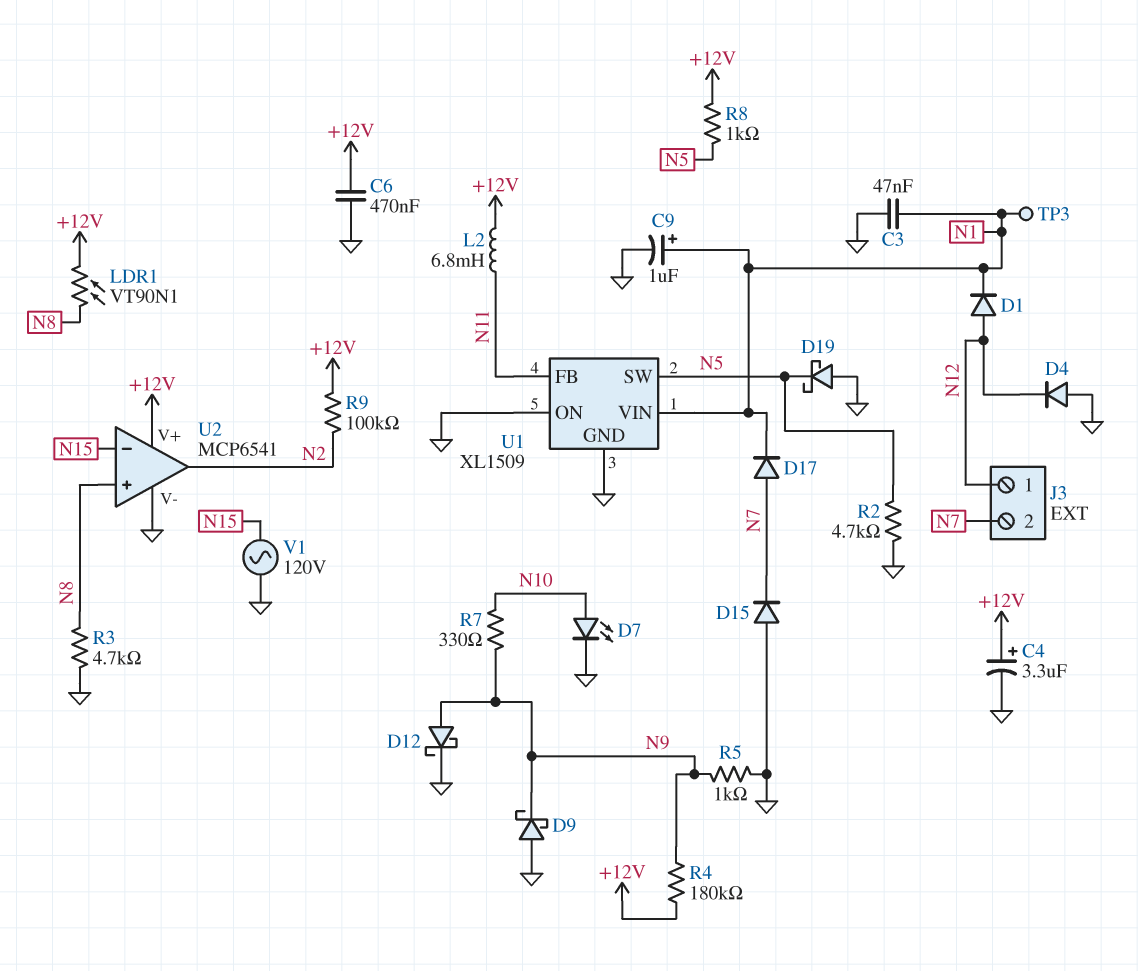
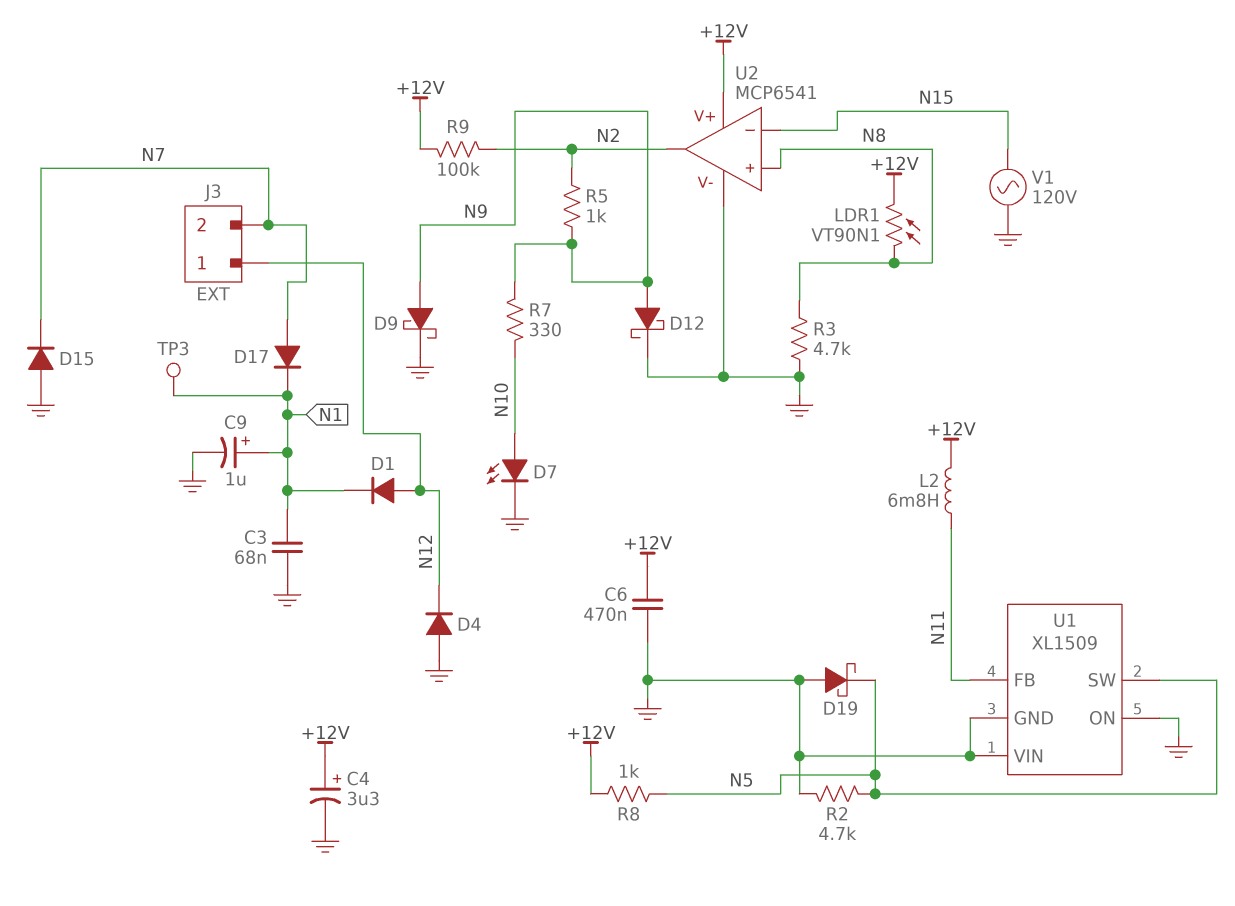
C3: 47nF (GND, N1) -> 68nF (GND, N1)
D9: schottky (A GND, K N9) -> schottky (A N9, K GND)
R4: 180k (+12V, N9) -> none
R5: 1k (GND, N9) -> 1k (N2, N9)
U1 pin VIN: N1 -> GND

